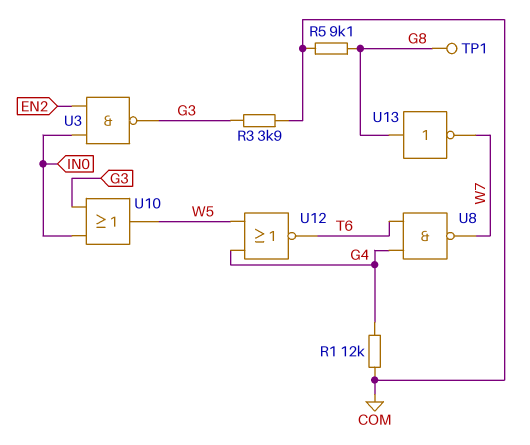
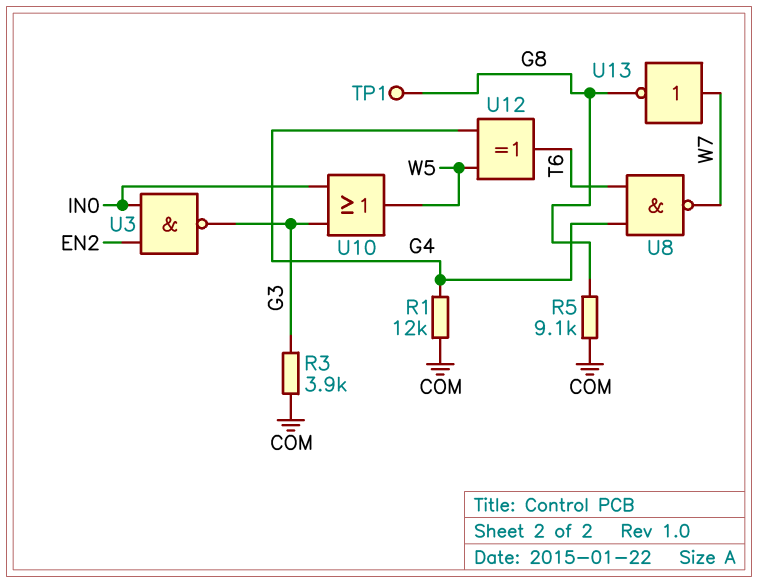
U12: NOR (in G4, in W5, out T6) -> XOR (in G4, in W5, out T6)
U13: NOT (in G8, out W7) -> NOT (in W7, out G8)

